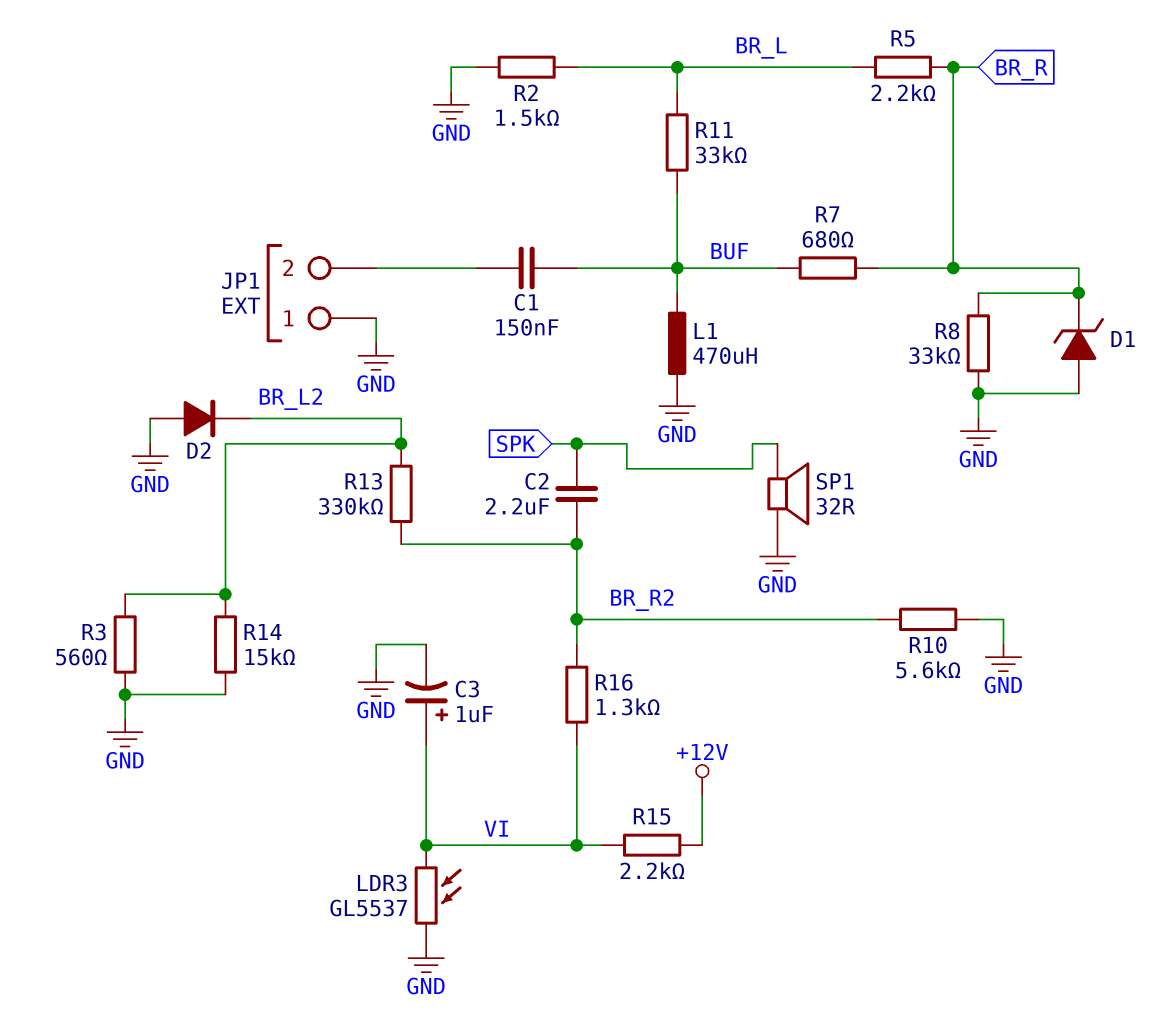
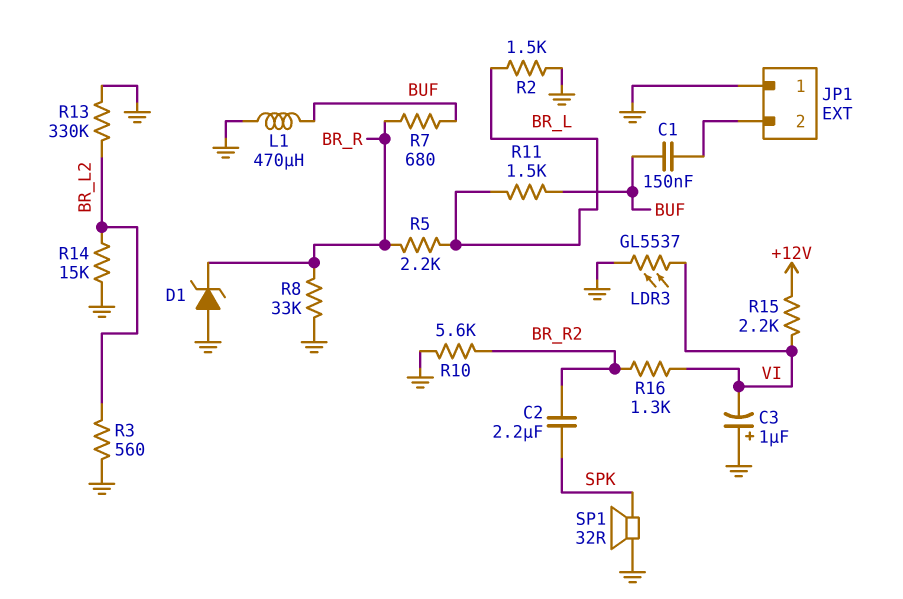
C3: 1uF (plus VI, minus GND) -> 1uF (plus GND, minus VI)
D2: diode (A GND, K BR_L2) -> none
R11: 33k (BR_L, BUF) -> 1.5k (BR_L, BUF)
R13: 330k (BR_L2, BR_R2) -> 330k (BR_L2, GND)

